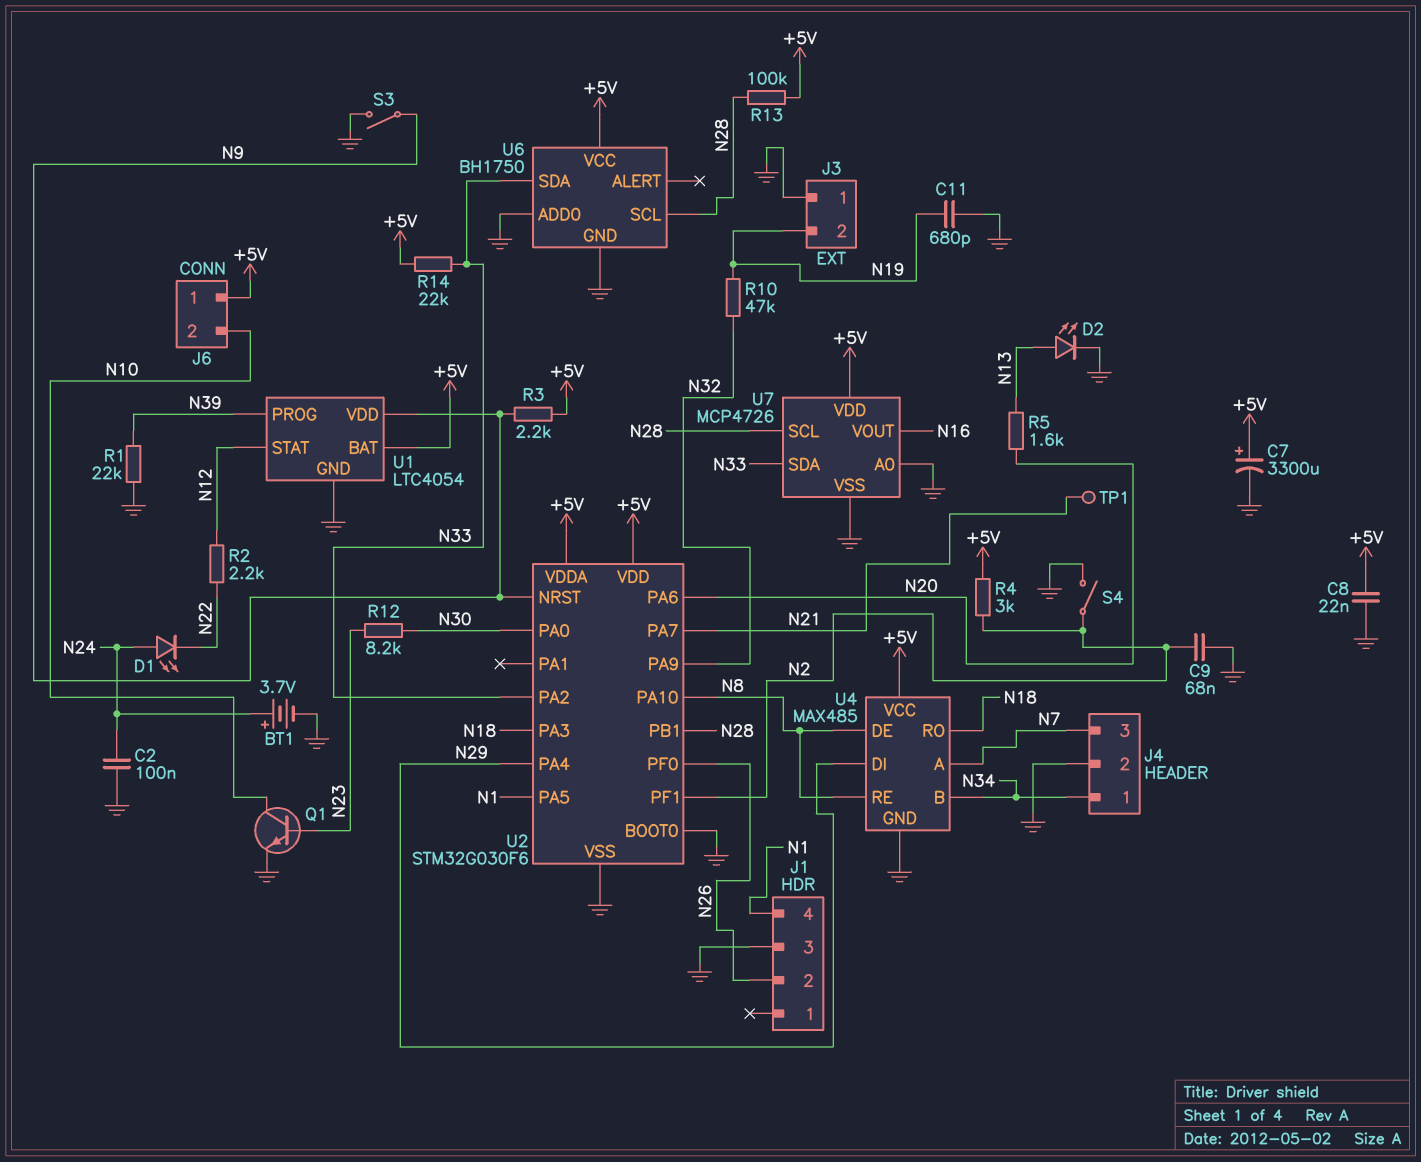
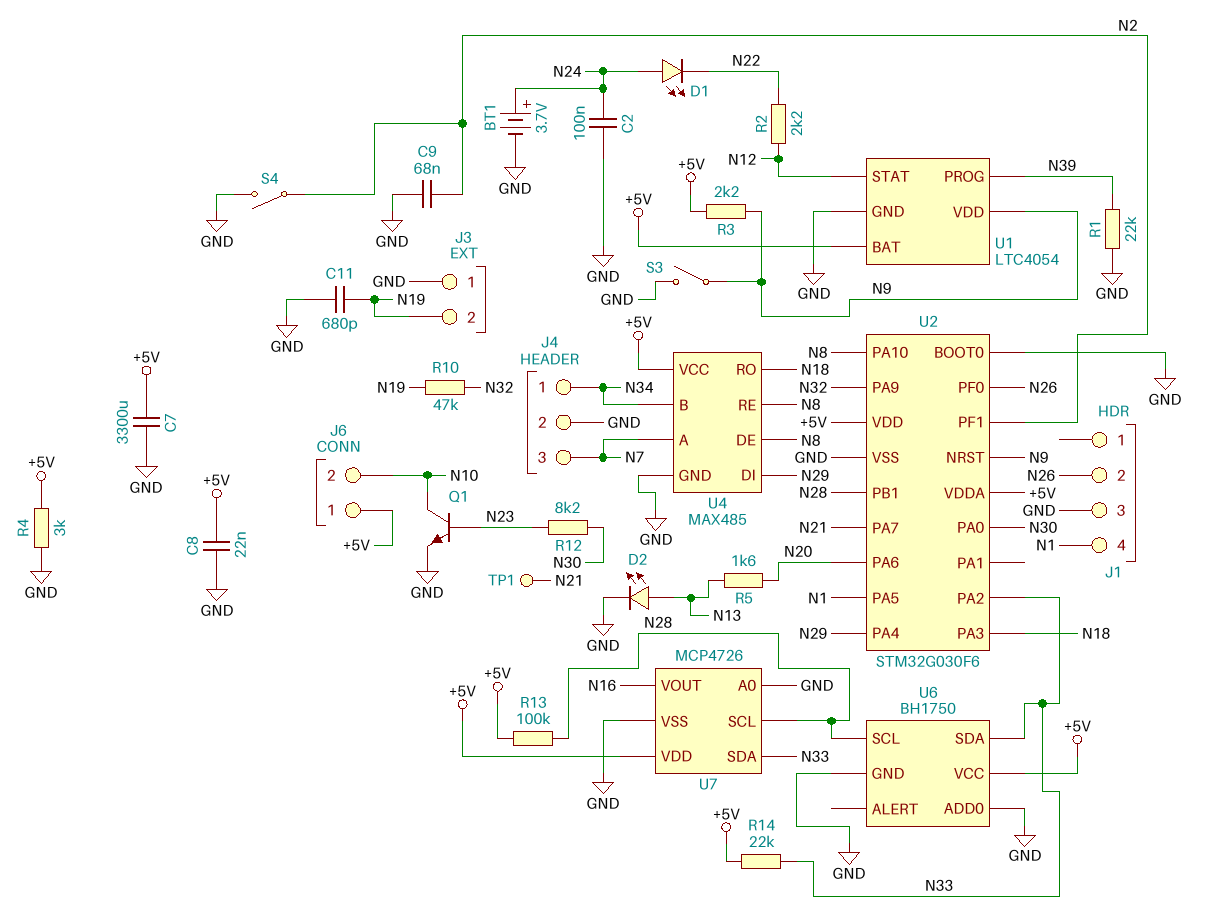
C7: 3300uF (plus +5V, minus GND) -> 3300uF (+5V, GND)
R4: 3k (+5V, N2) -> 3k (+5V, GND)

